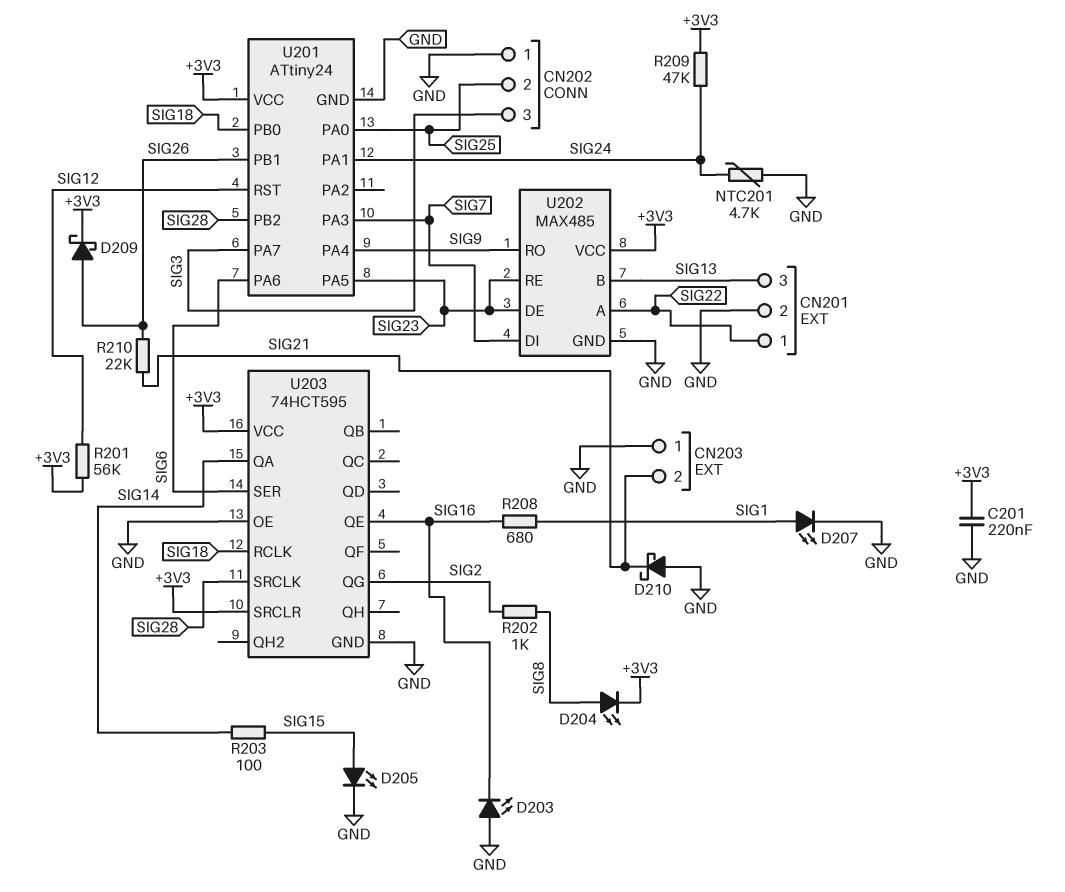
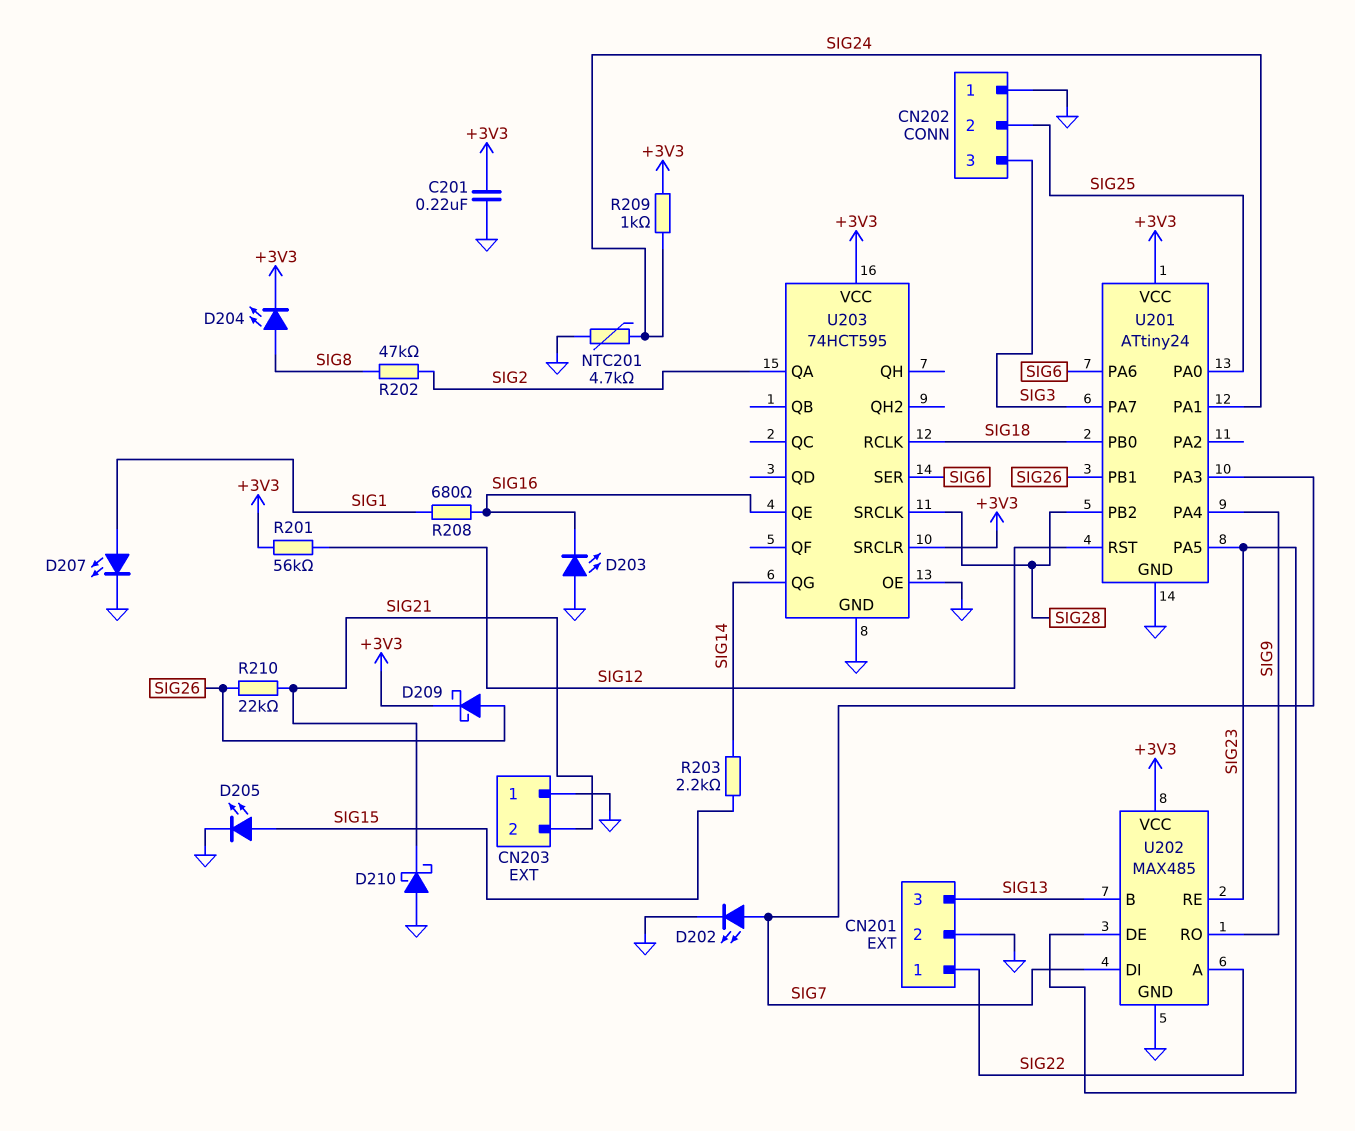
D202: none -> LED (A SIG7, K GND)
R202: 1k (SIG2, SIG8) -> 47k (SIG2, SIG8)
R203: 100 (SIG14, SIG15) -> 2.2k (SIG14, SIG15)
R209: 47k (+3V3, SIG24) -> 1k (+3V3, SIG24)
U203 pin QA: SIG14 -> SIG2
U203 pin QG: SIG2 -> SIG14

